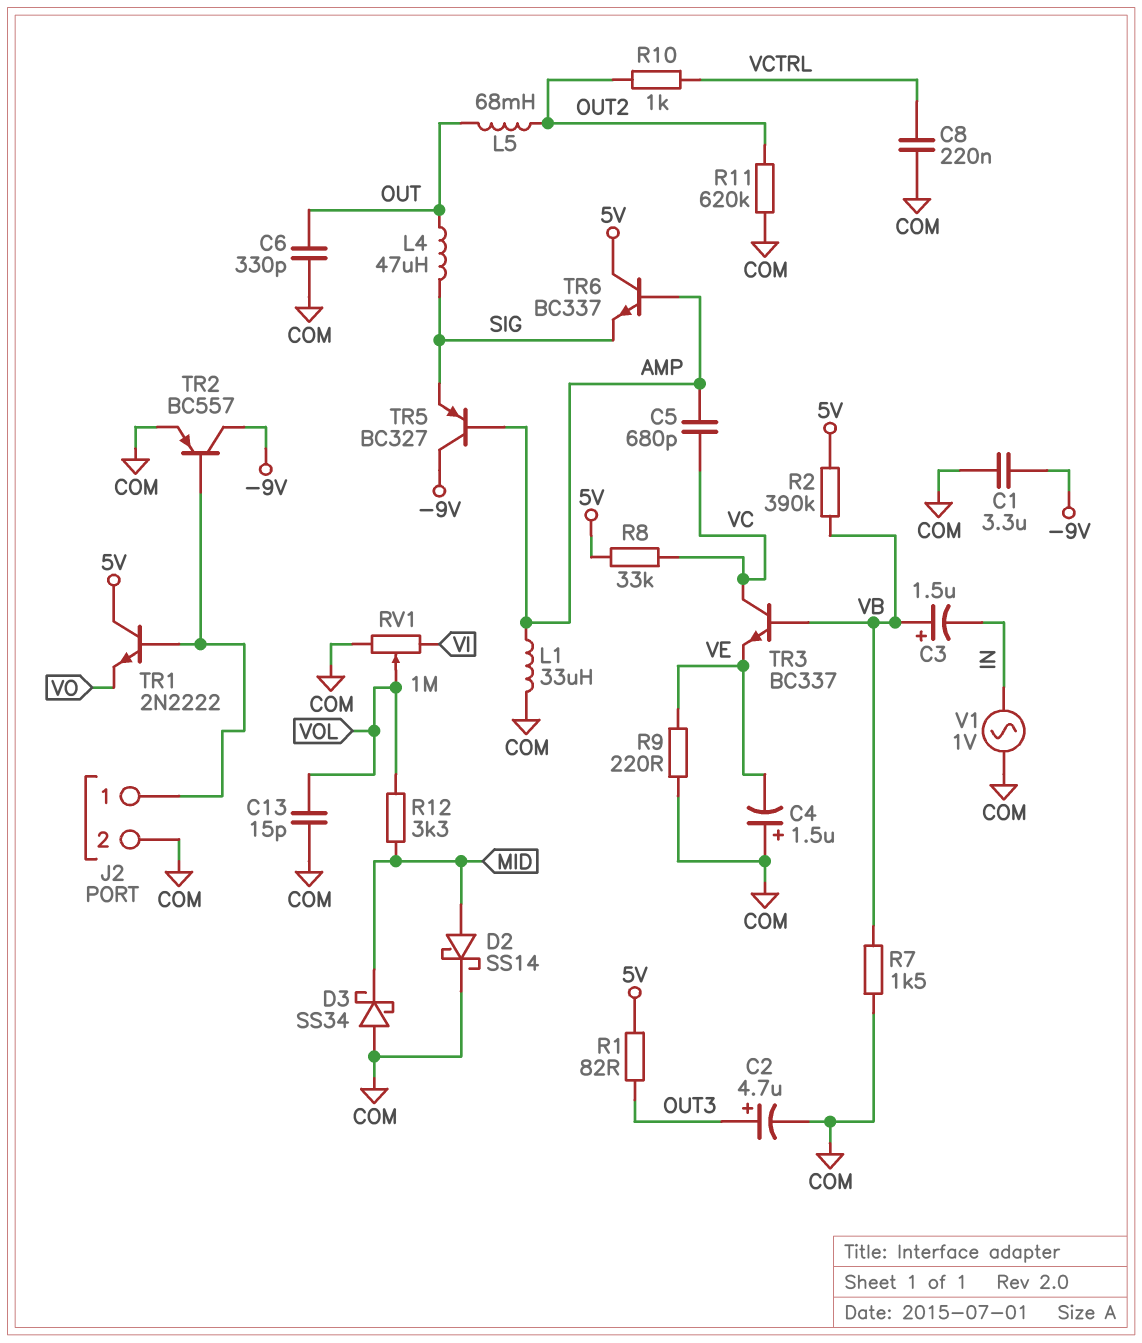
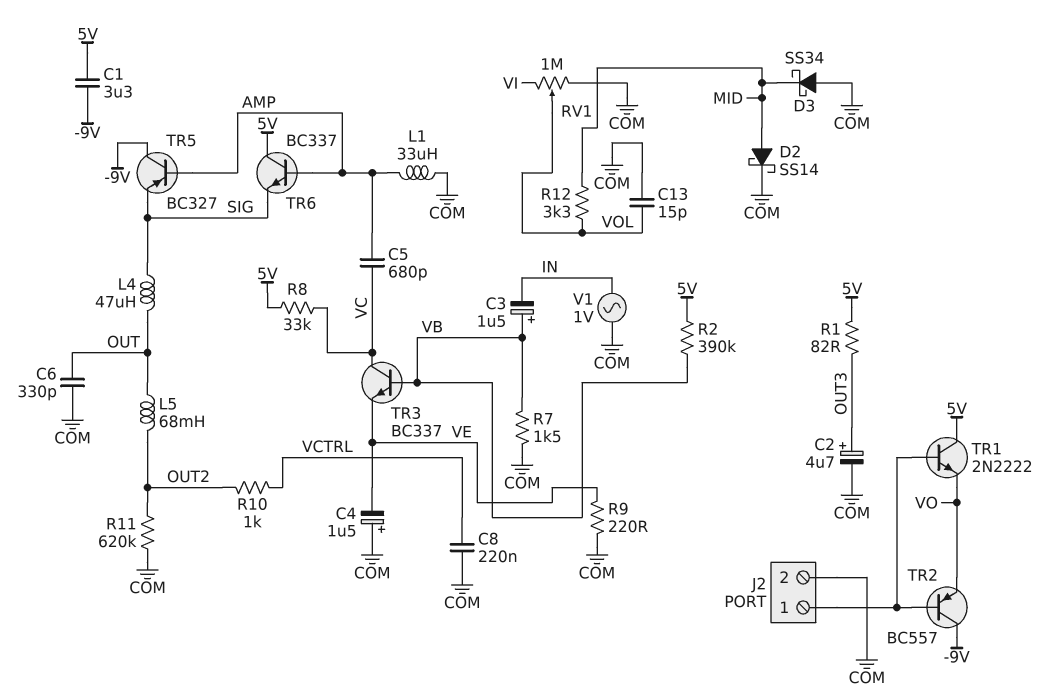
C1: 3.3uF (-9V, COM) -> 3.3uF (-9V, 5V)
TR2: PNP BC557 (B J2/1, C -9V, E COM) -> PNP BC557 (B J2/1, C -9V, E VO)

